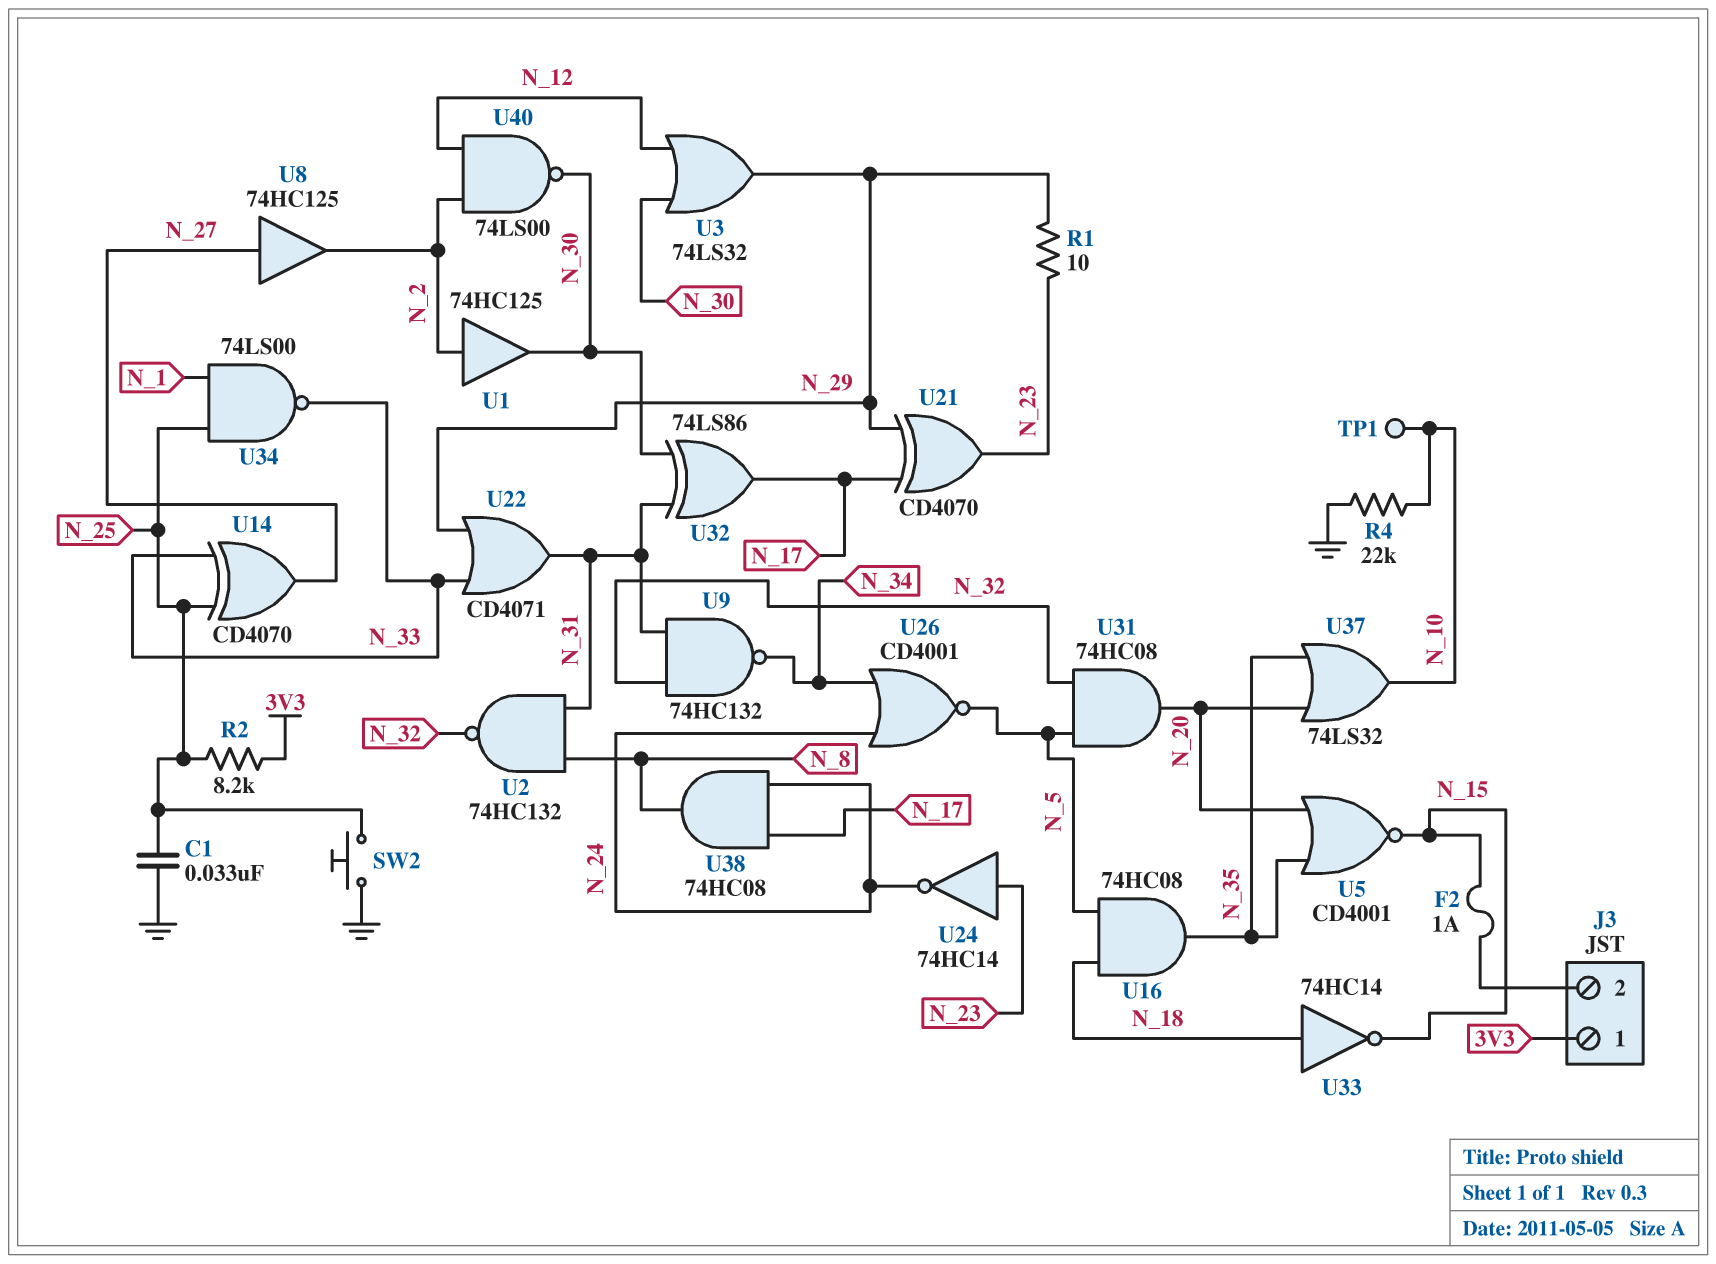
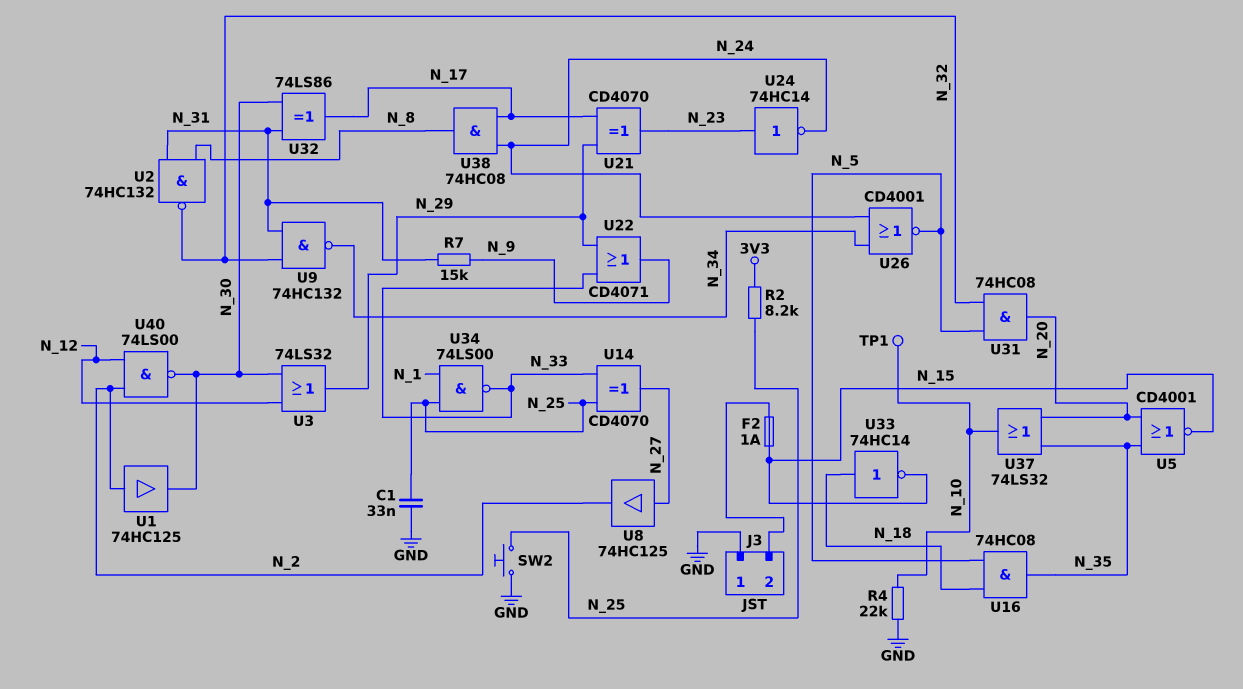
J3 pin 1: 3V3 -> GND
R1: 10 (N_23, N_29) -> none
R7: none -> 15k (N_9, N_31)
U22: OR CD4071 (in N_29, in N_33, out N_31) -> OR CD4071 (in N_29, in N_33, out N_9)

